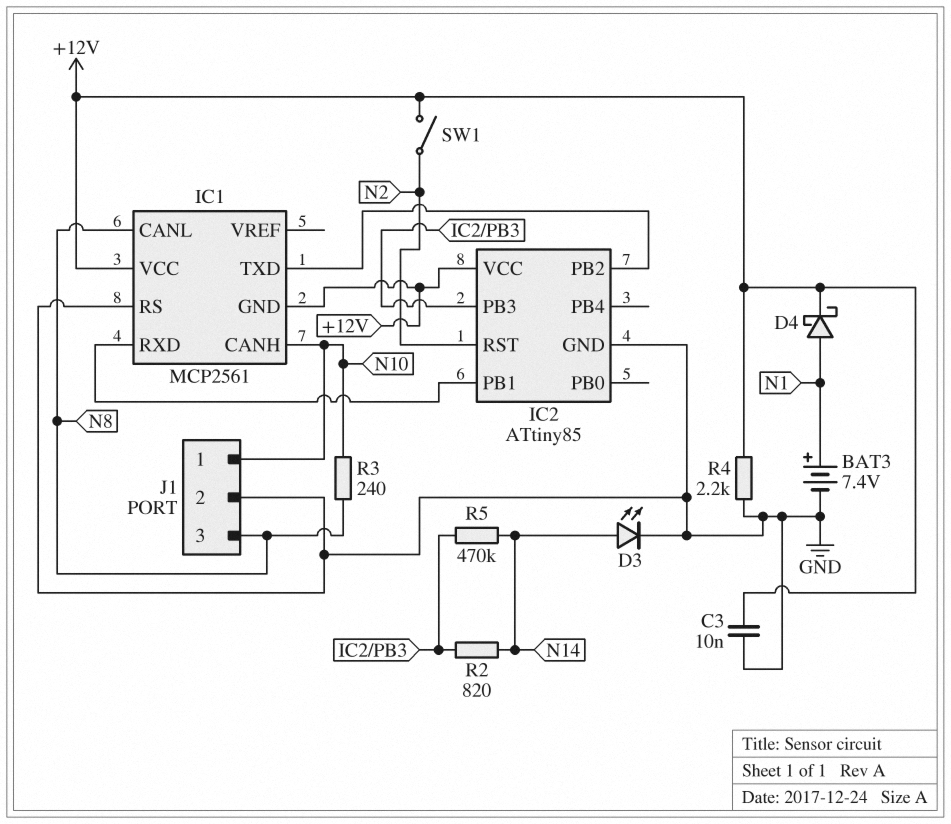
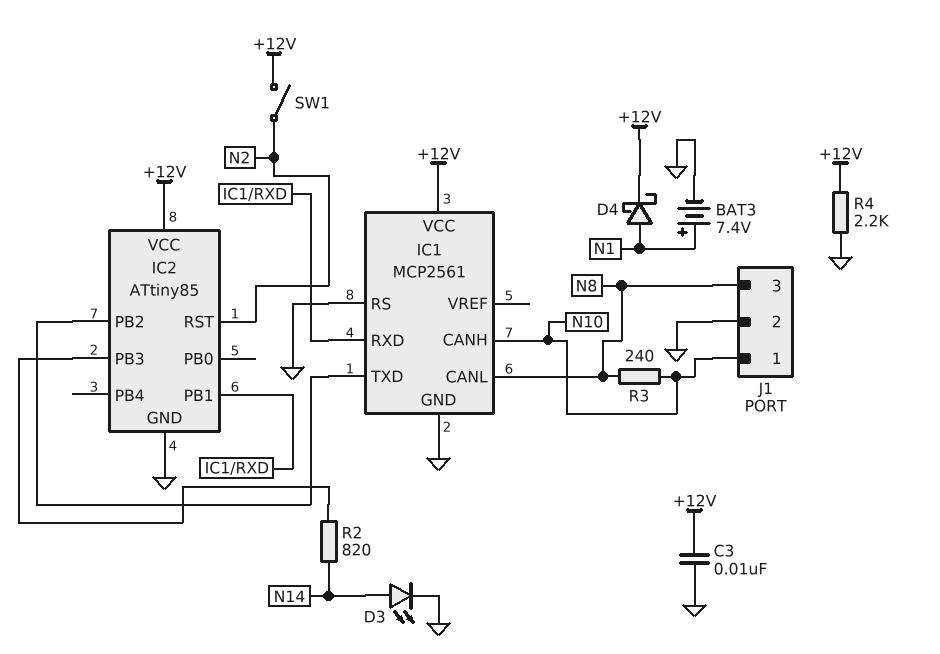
IC1 pin GND: +12V -> GND
R5: 470k (IC2/PB3, N14) -> none

